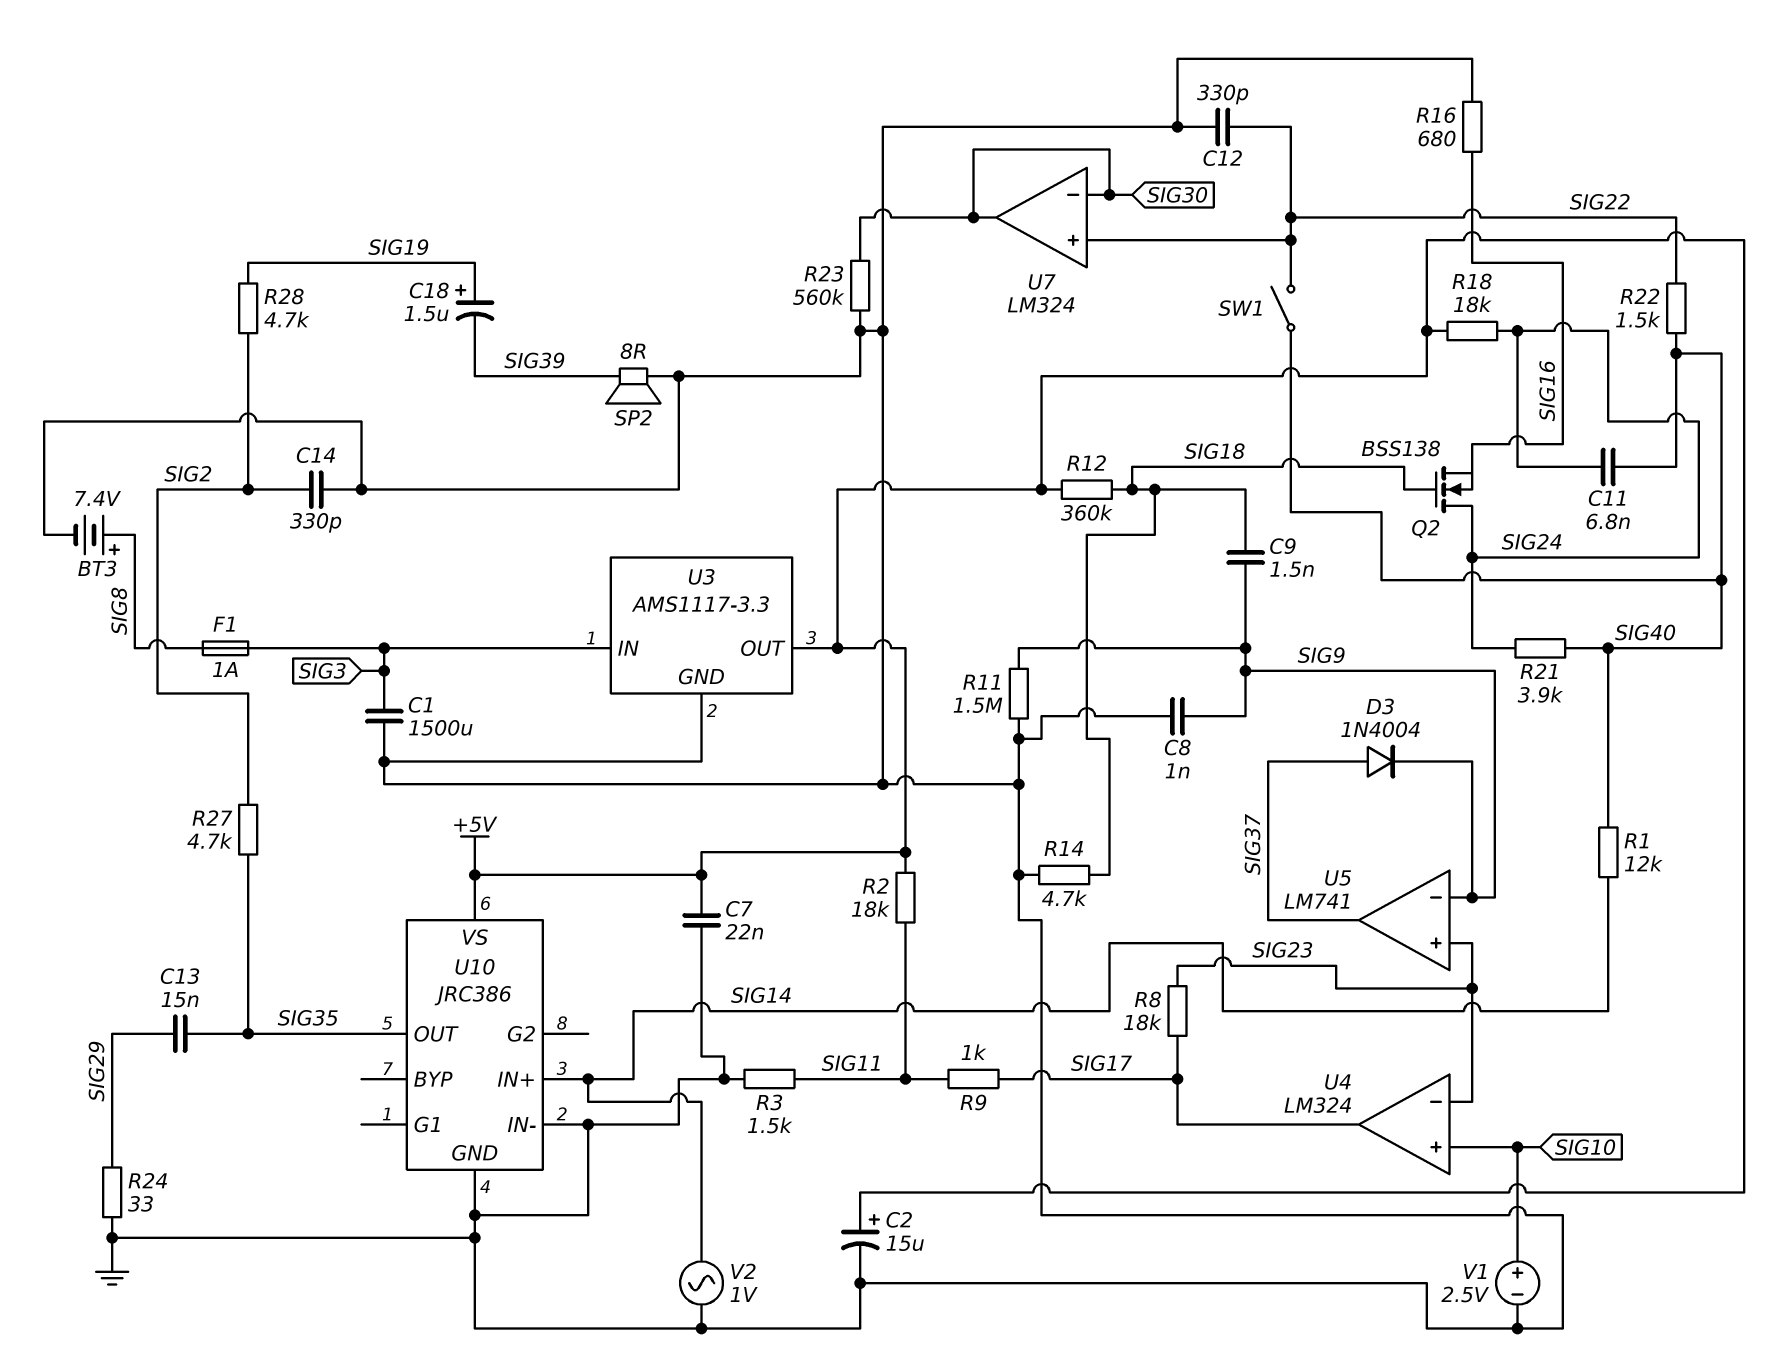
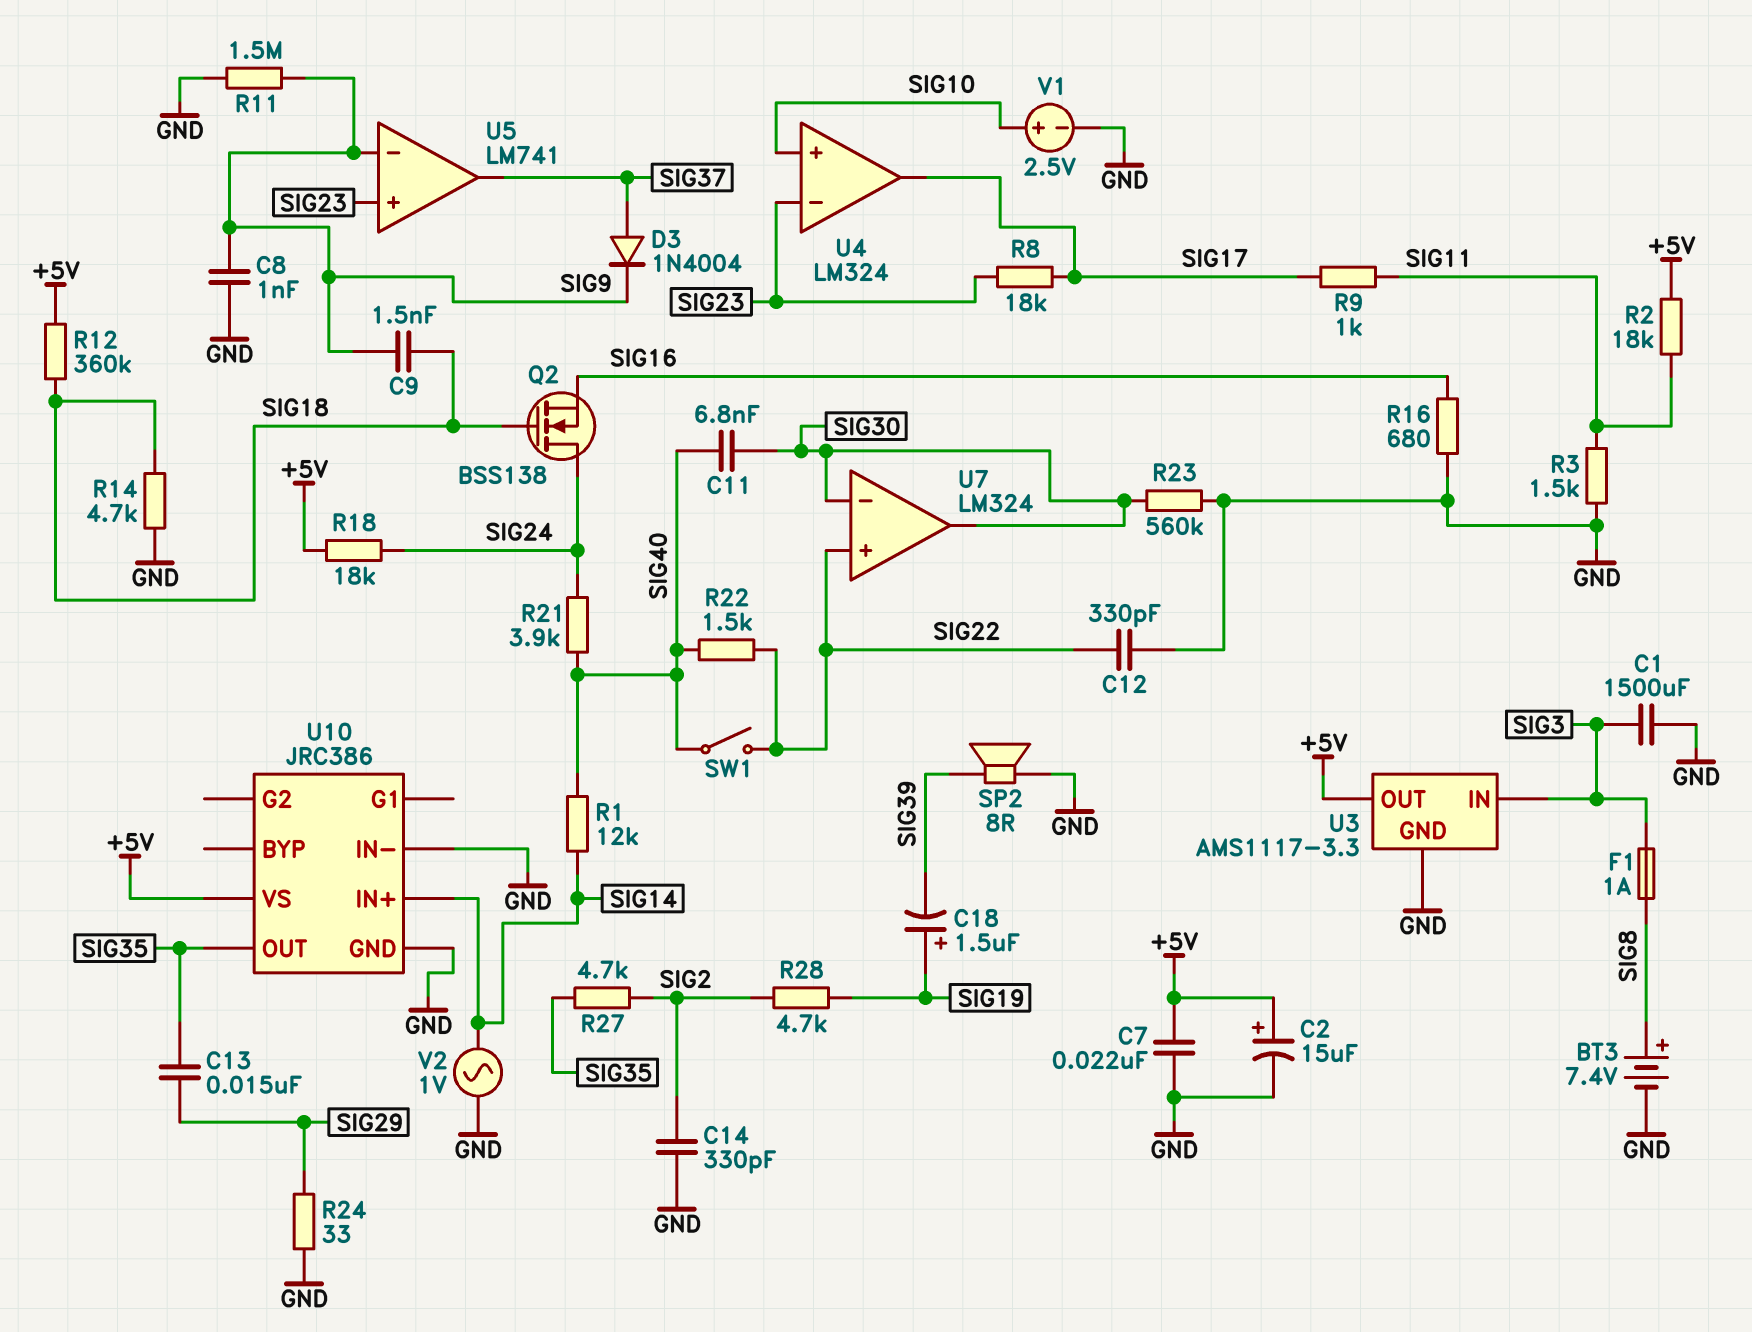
C11: 6.8nF (SIG24, SIG40) -> 6.8nF (SIG30, SIG40)

